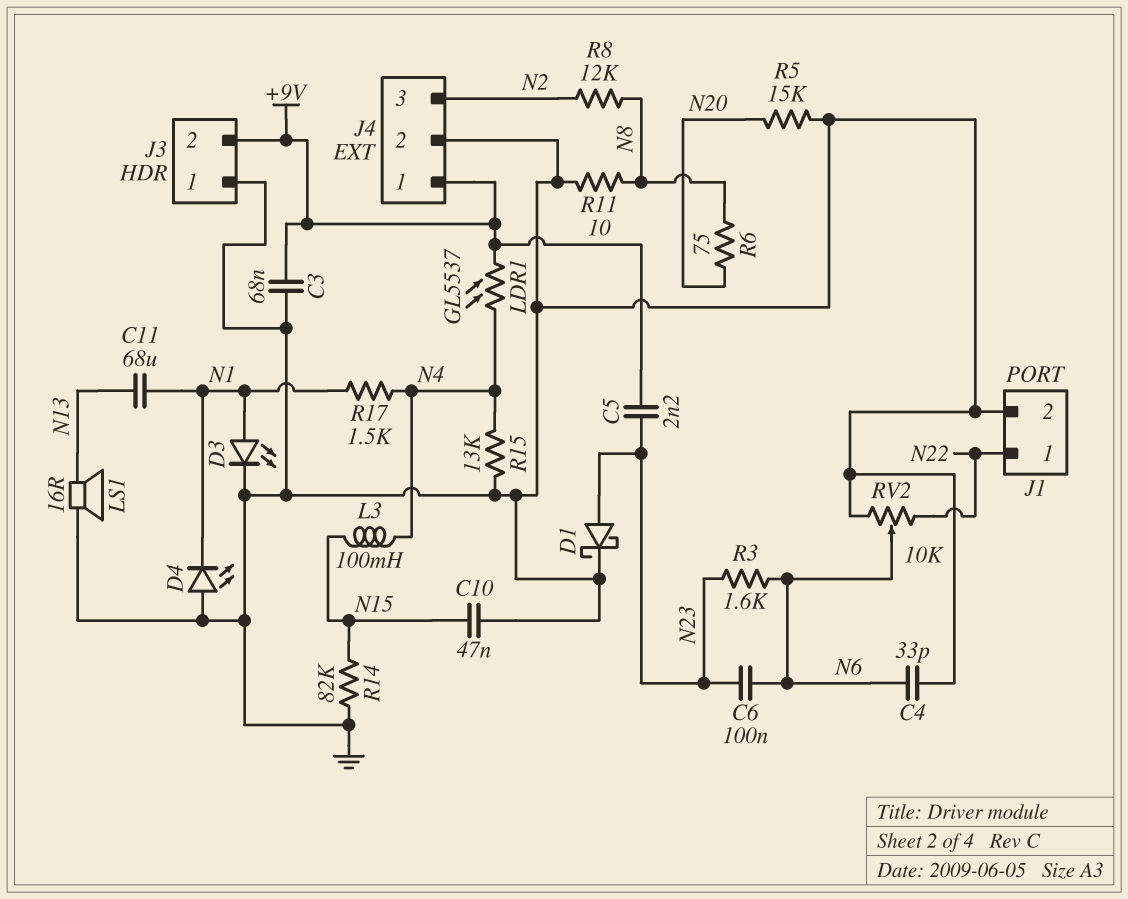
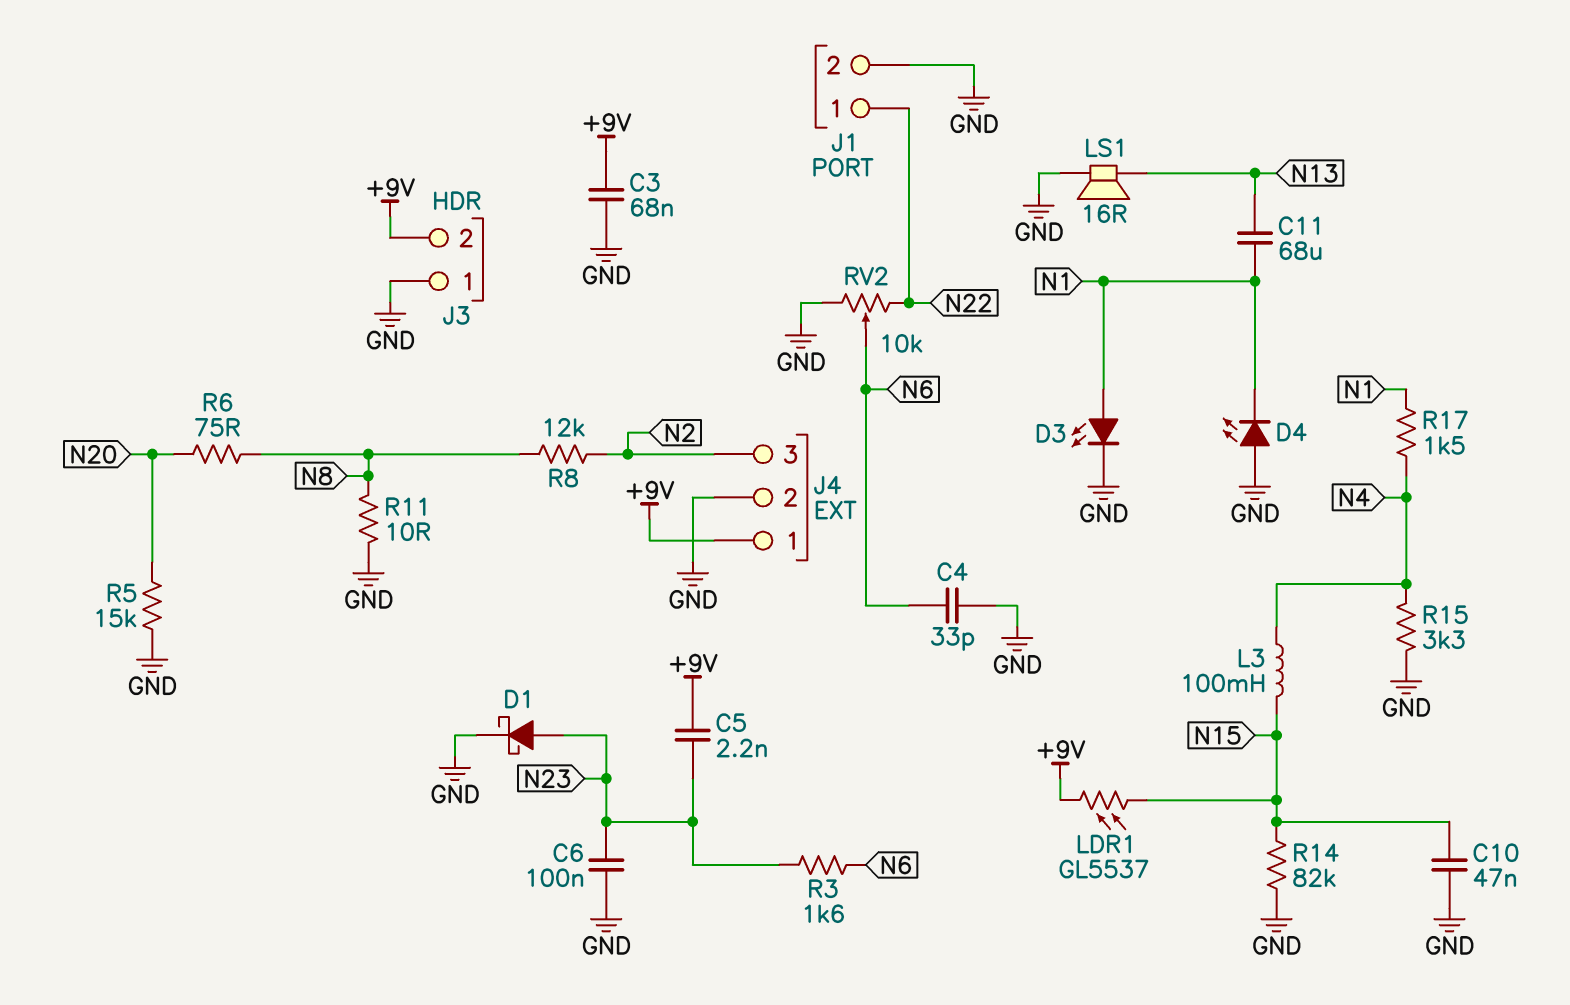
C6: 100nF (N6, N23) -> 100nF (GND, N23)
LDR1: GL5537 (+9V, N4) -> GL5537 (+9V, N15)
R15: 13k (GND, N4) -> 3.3k (GND, N4)

